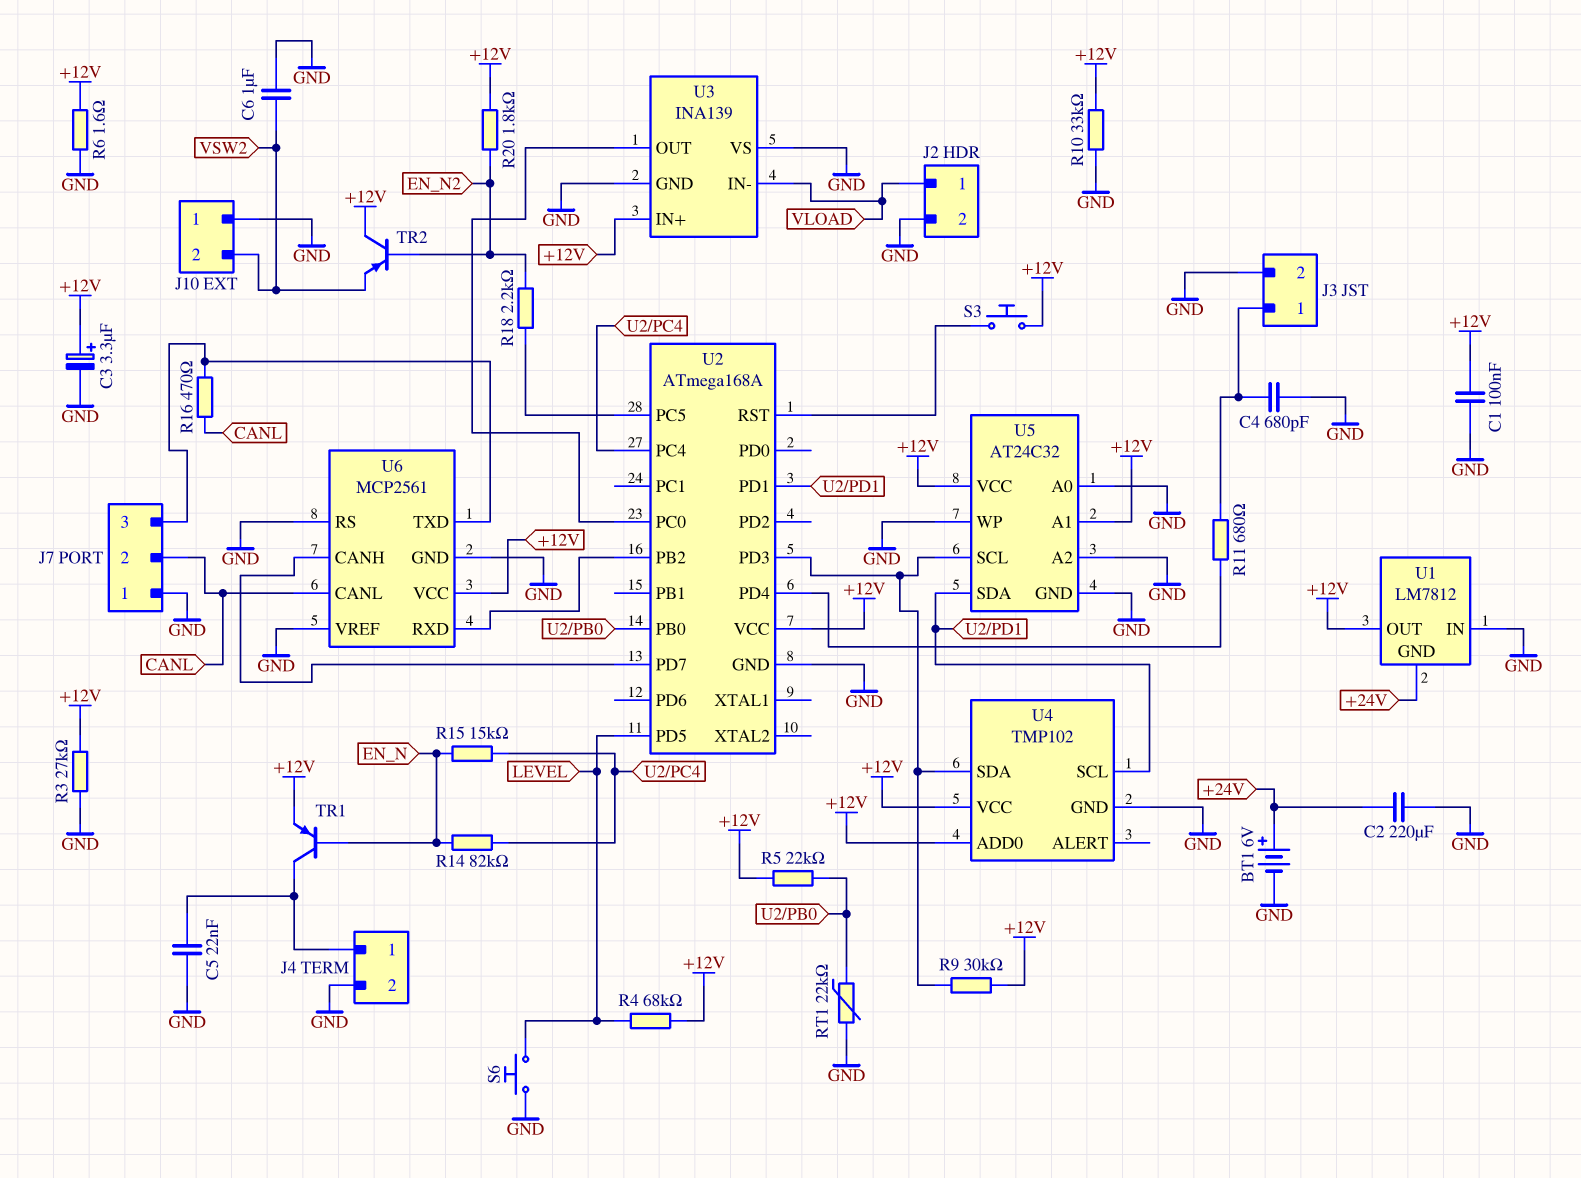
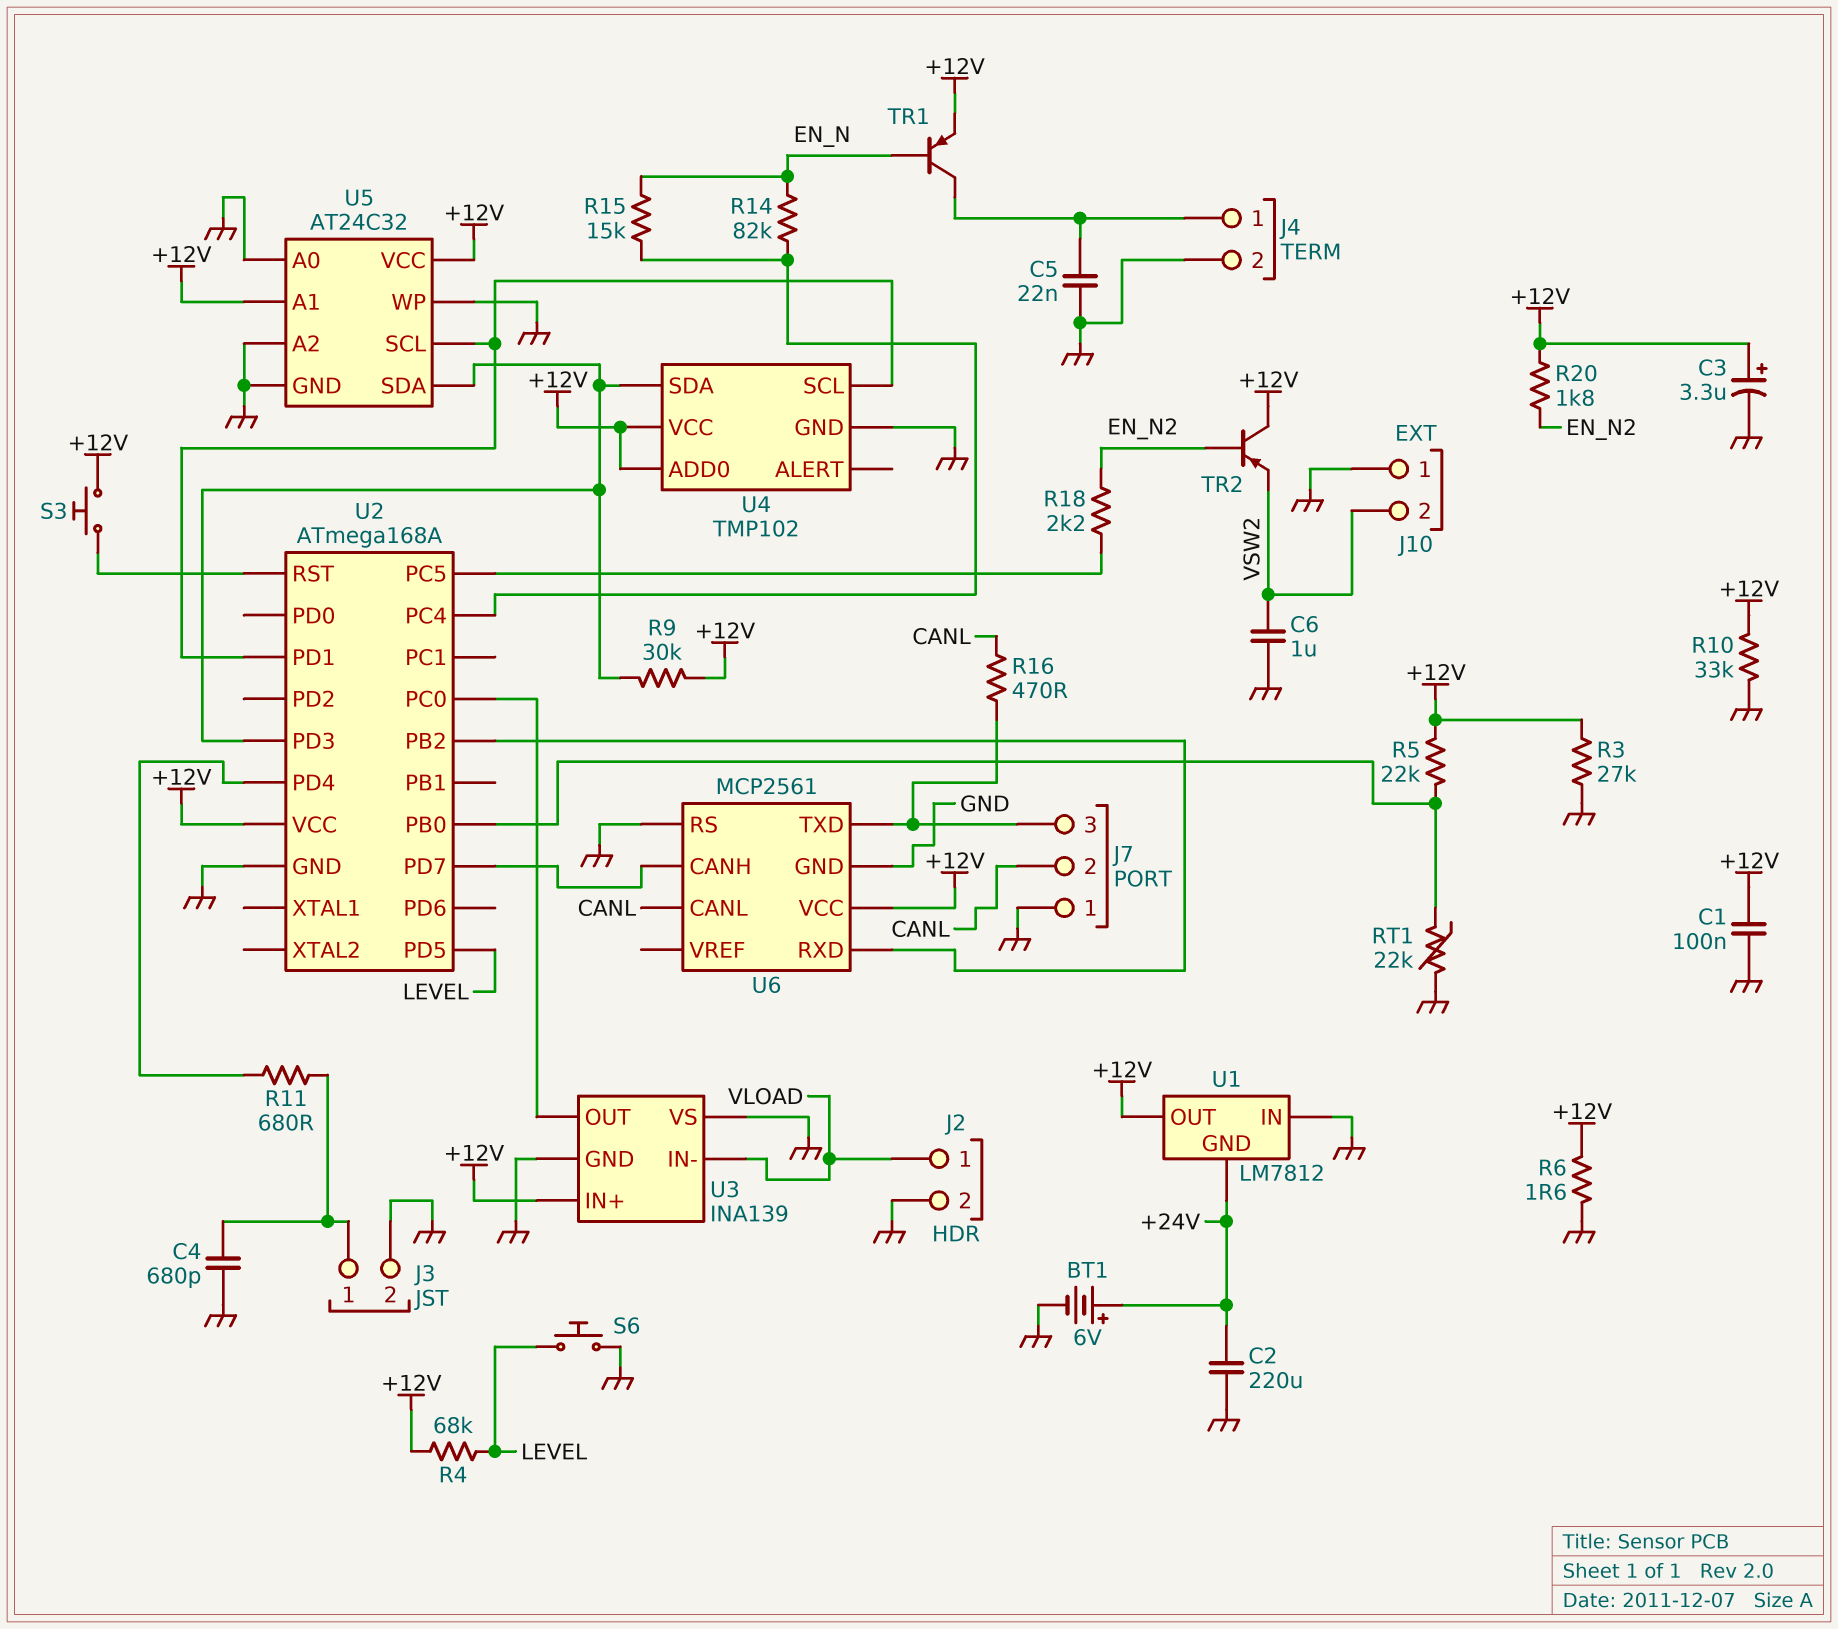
U5 pin SCL: U2/PD3 -> U2/PD1
U5 pin SDA: U2/PD1 -> U2/PD3
U6 pin VREF: GND -> none

